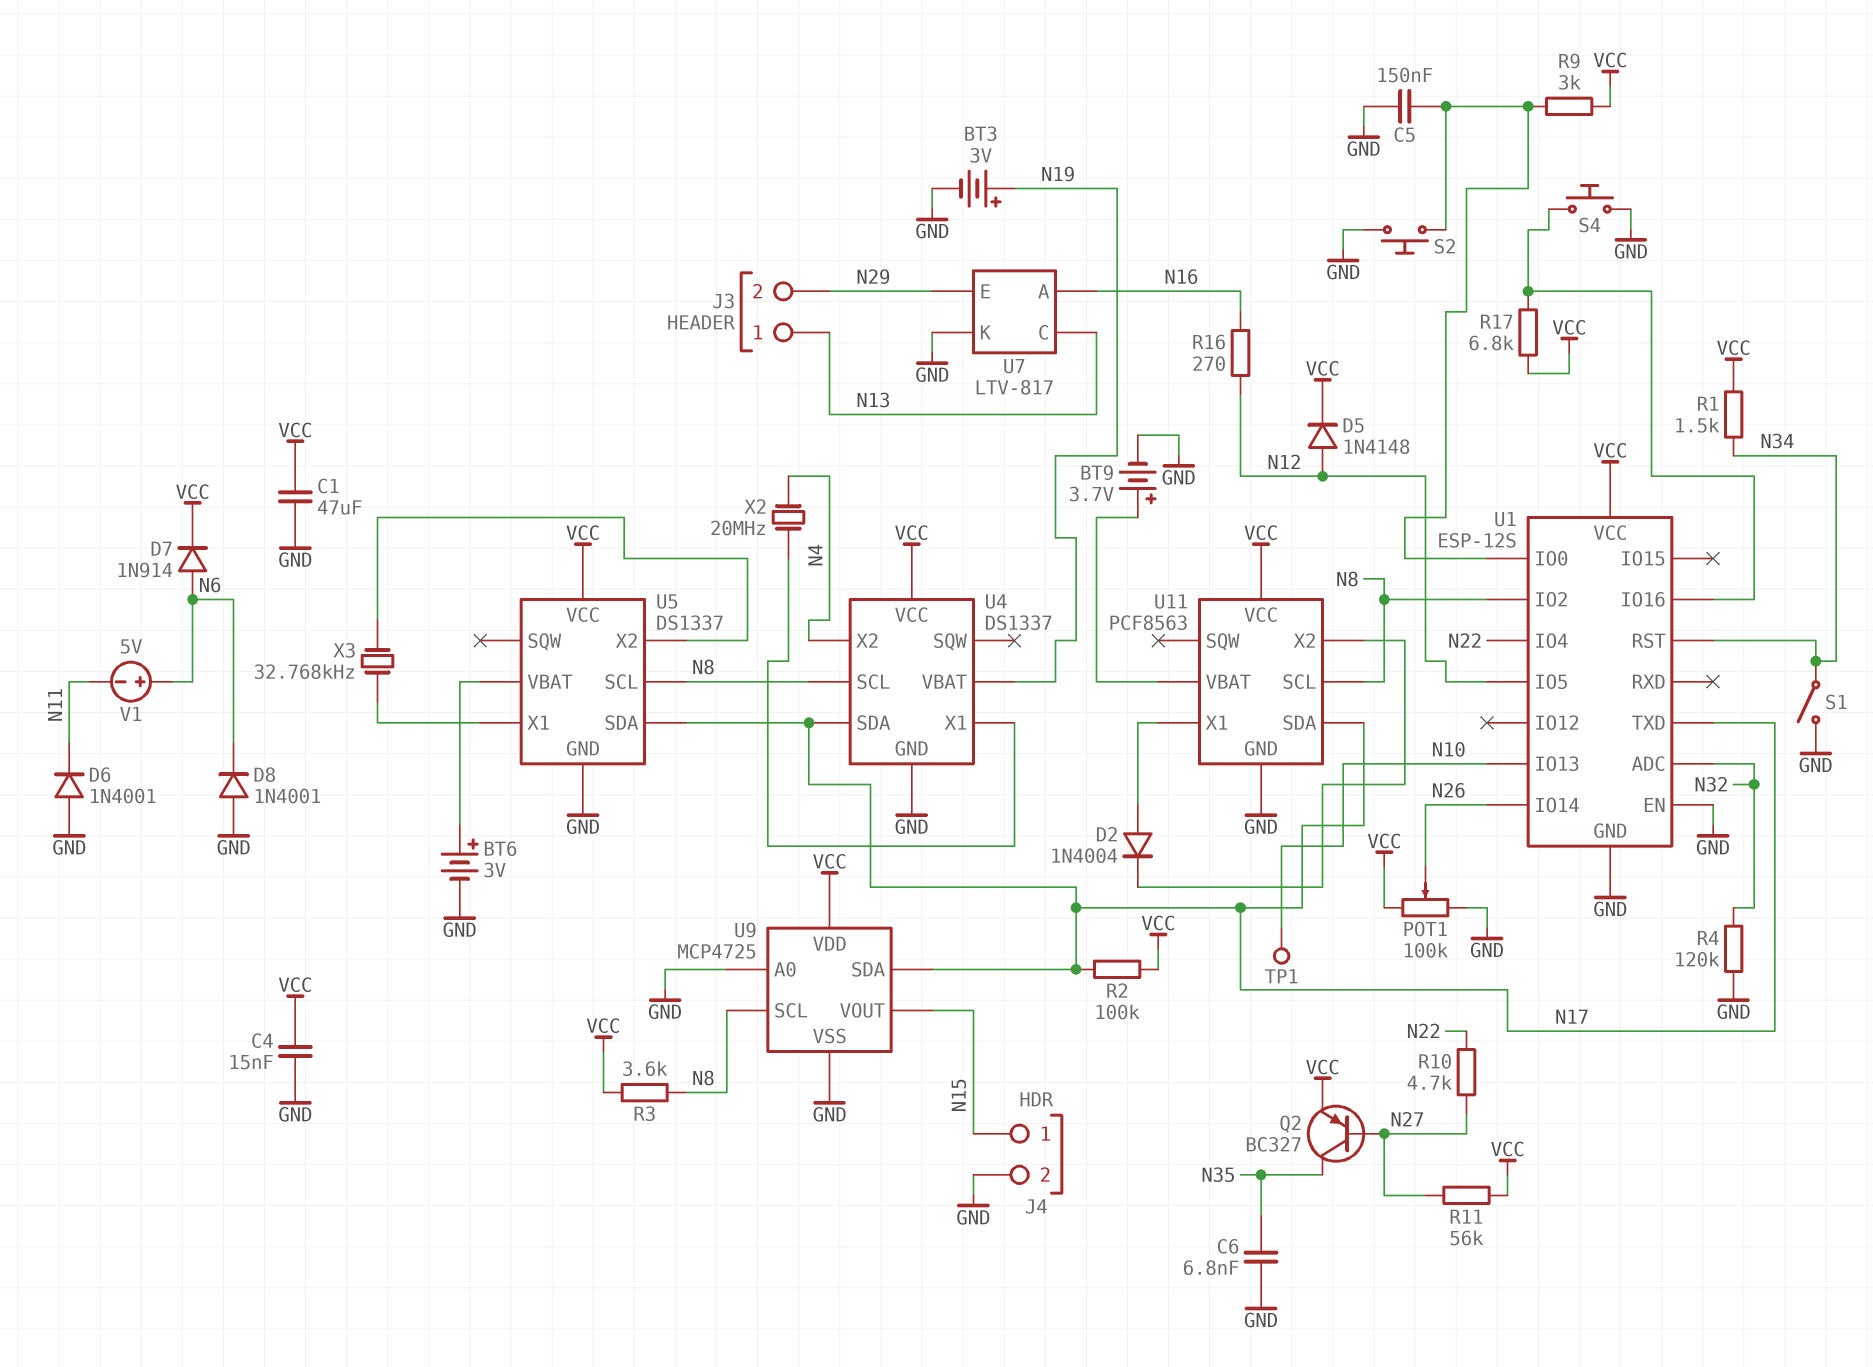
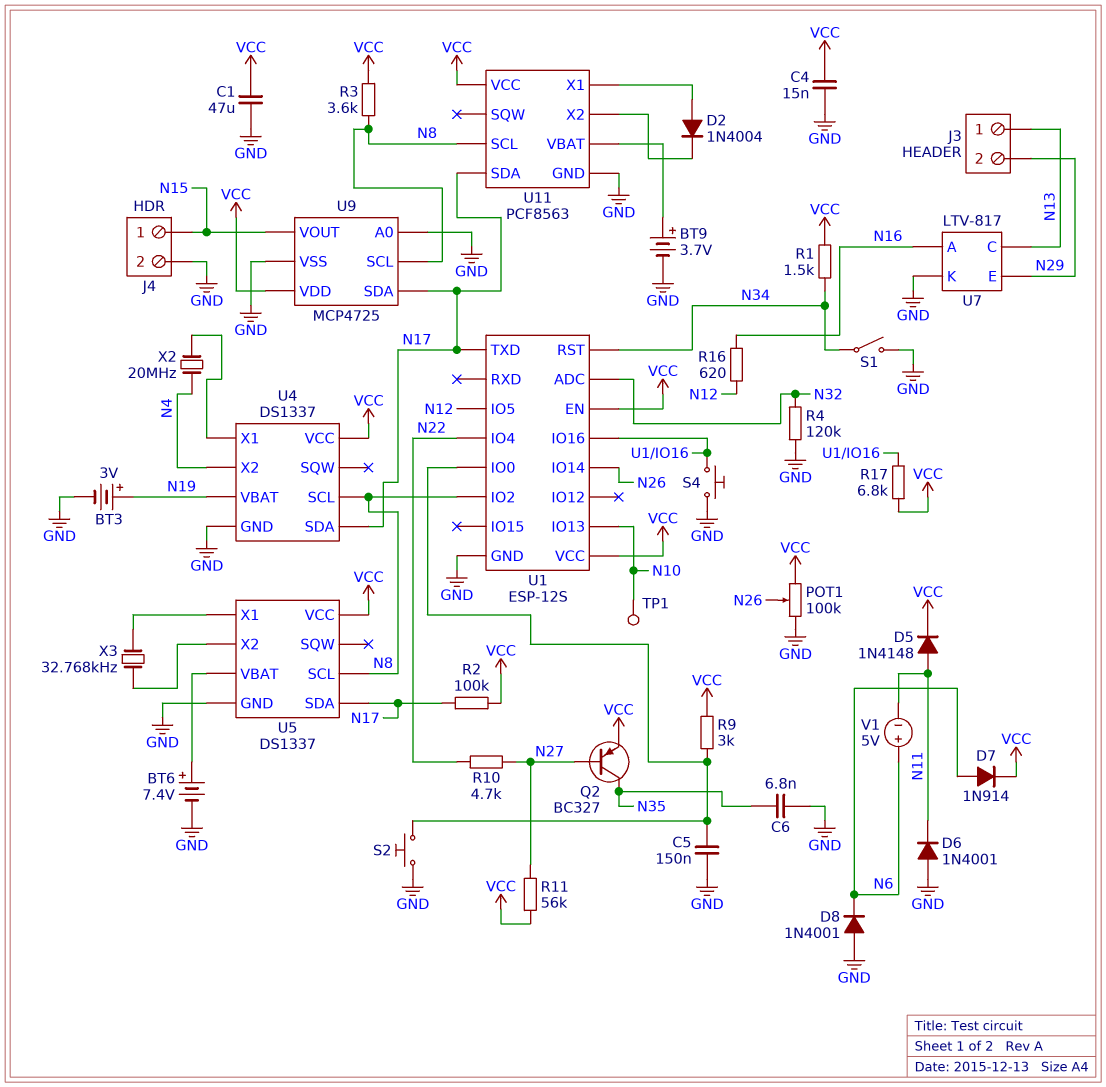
BT6: 3V (plus U5/VBAT, minus GND) -> 7.4V (plus U5/VBAT, minus GND)
D5: diode 1N4148 (A N12, K VCC) -> diode 1N4148 (A N11, K VCC)
R16: 270 (N12, N16) -> 620 (N12, N16)
U1 pin EN: GND -> VCC

